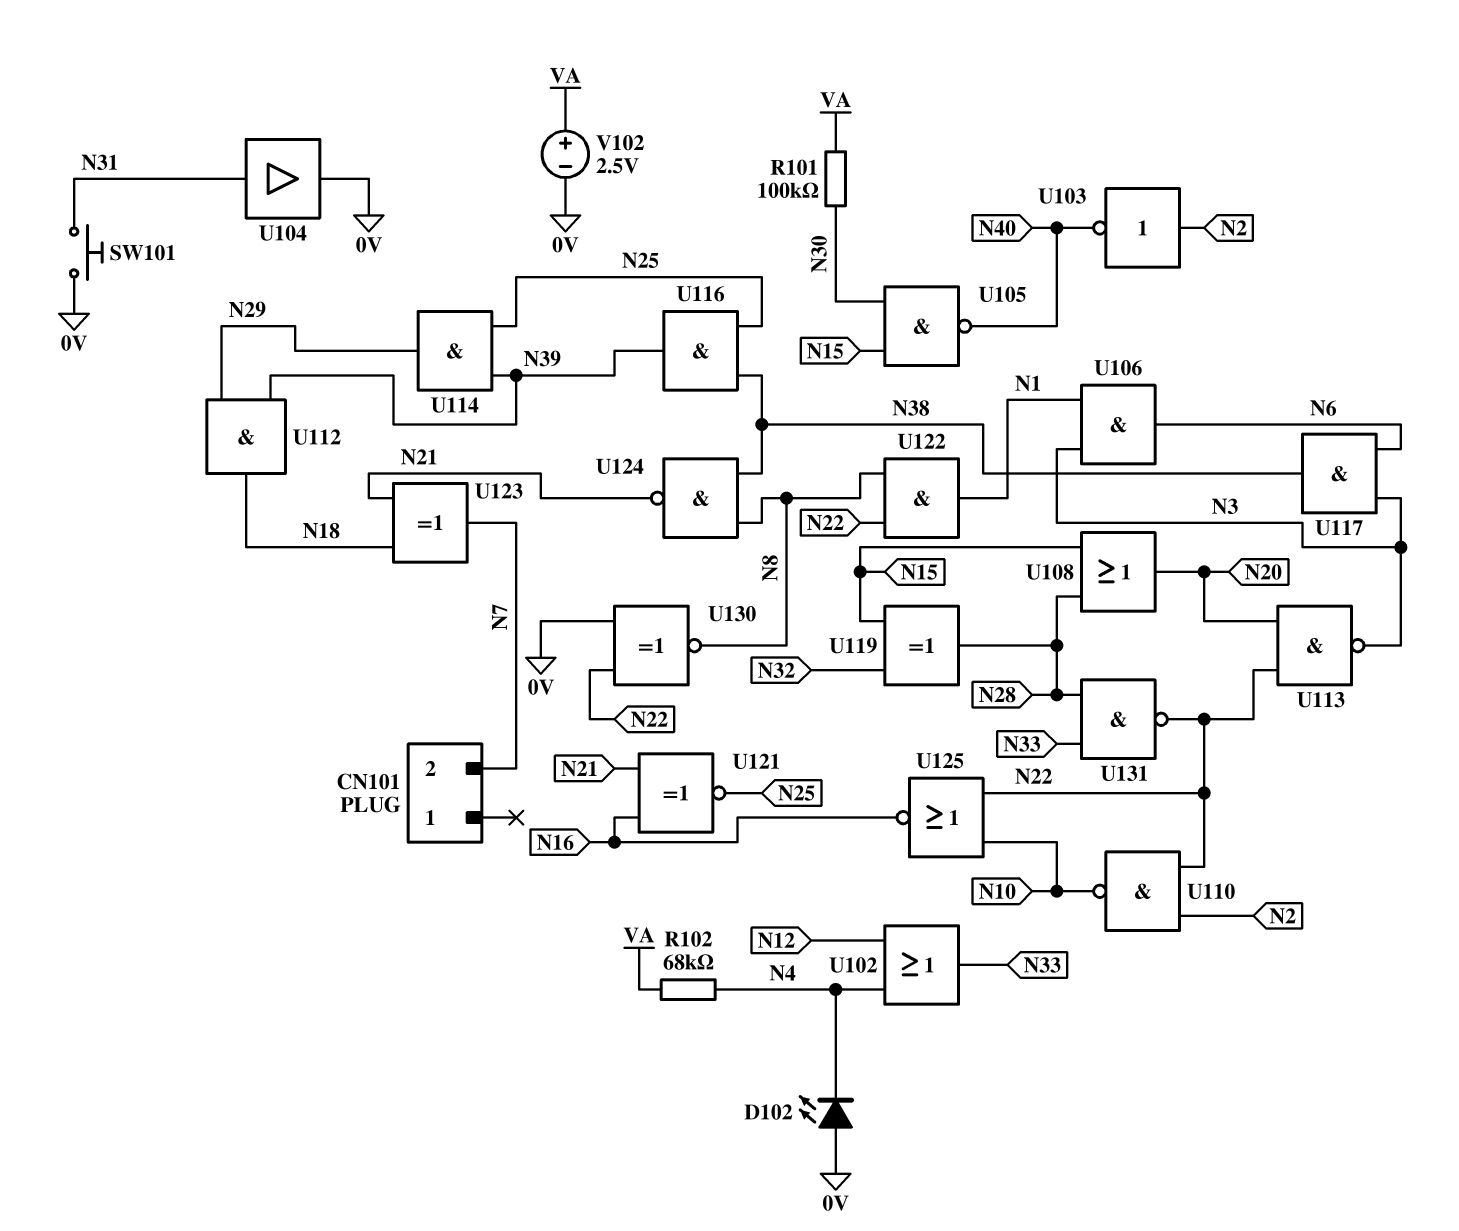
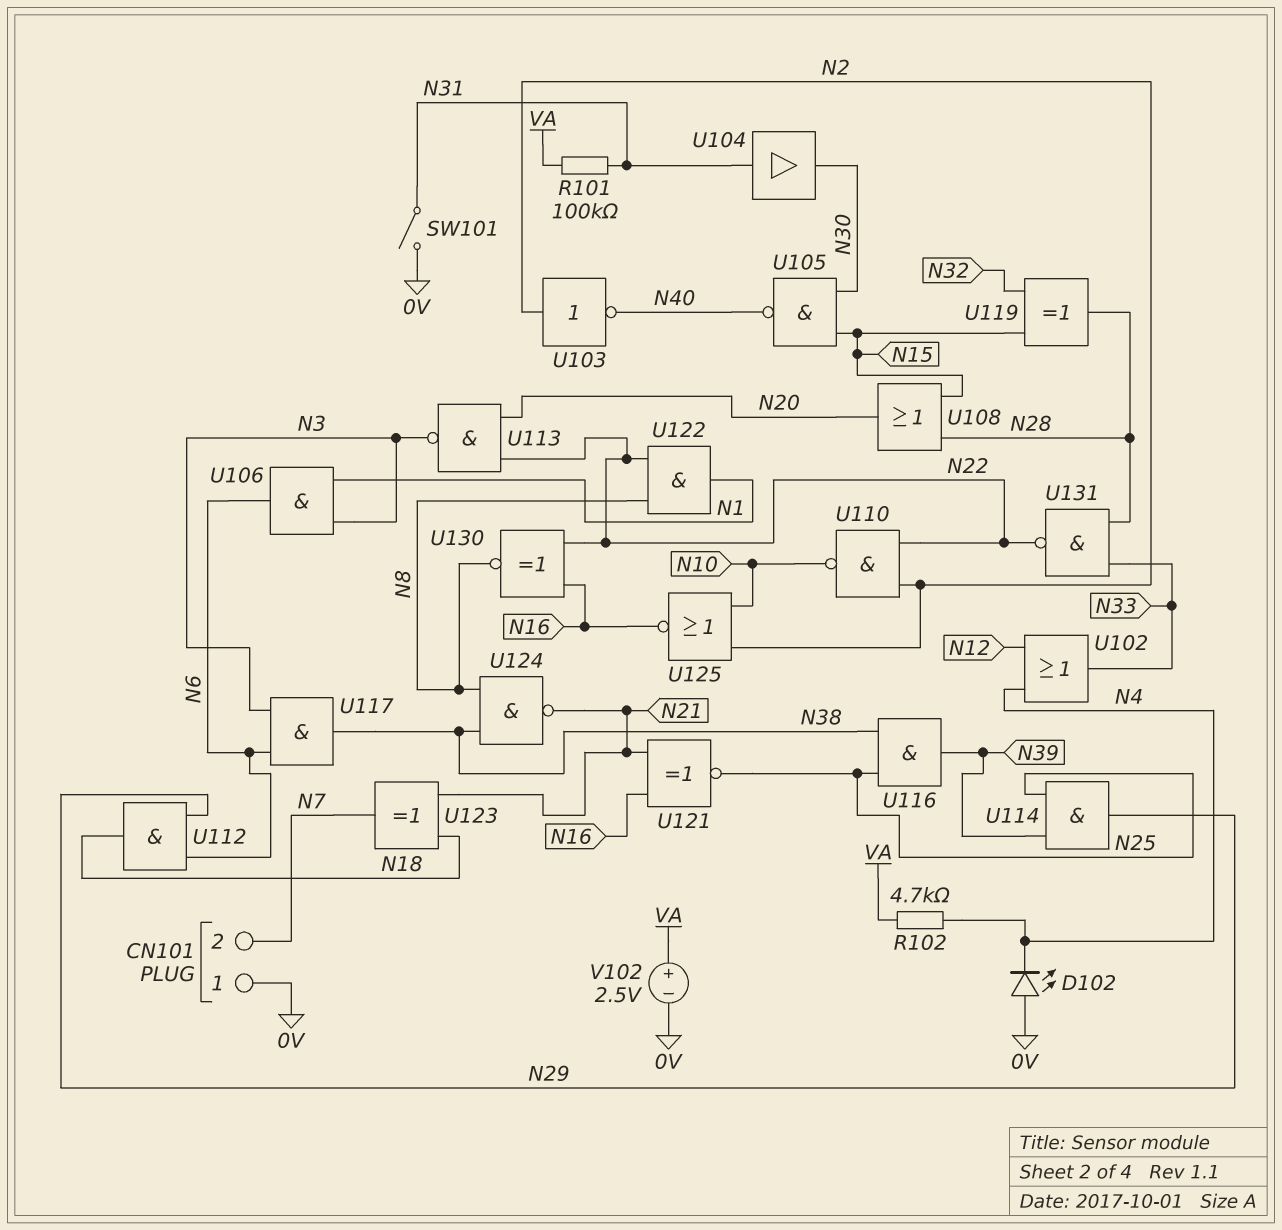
CN101 pin 1: none -> 0V
R101: 100k (N30, VA) -> 100k (N31, VA)
R102: 68k (N4, VA) -> 4.7k (N4, VA)
SW101: button (0V, N31) -> switch (0V, N31)
U104: buffer (in N31, out 0V) -> buffer (in N31, out N30)
U112: AND (in N29, in N39, out N18) -> AND (in N6, in N29, out N18)
U125: NOR (in N10, in N22, out N16) -> NOR (in N2, in N10, out N16)
U130: XNOR (in 0V, in N22, out N8) -> XNOR (in N16, in N22, out N8)

